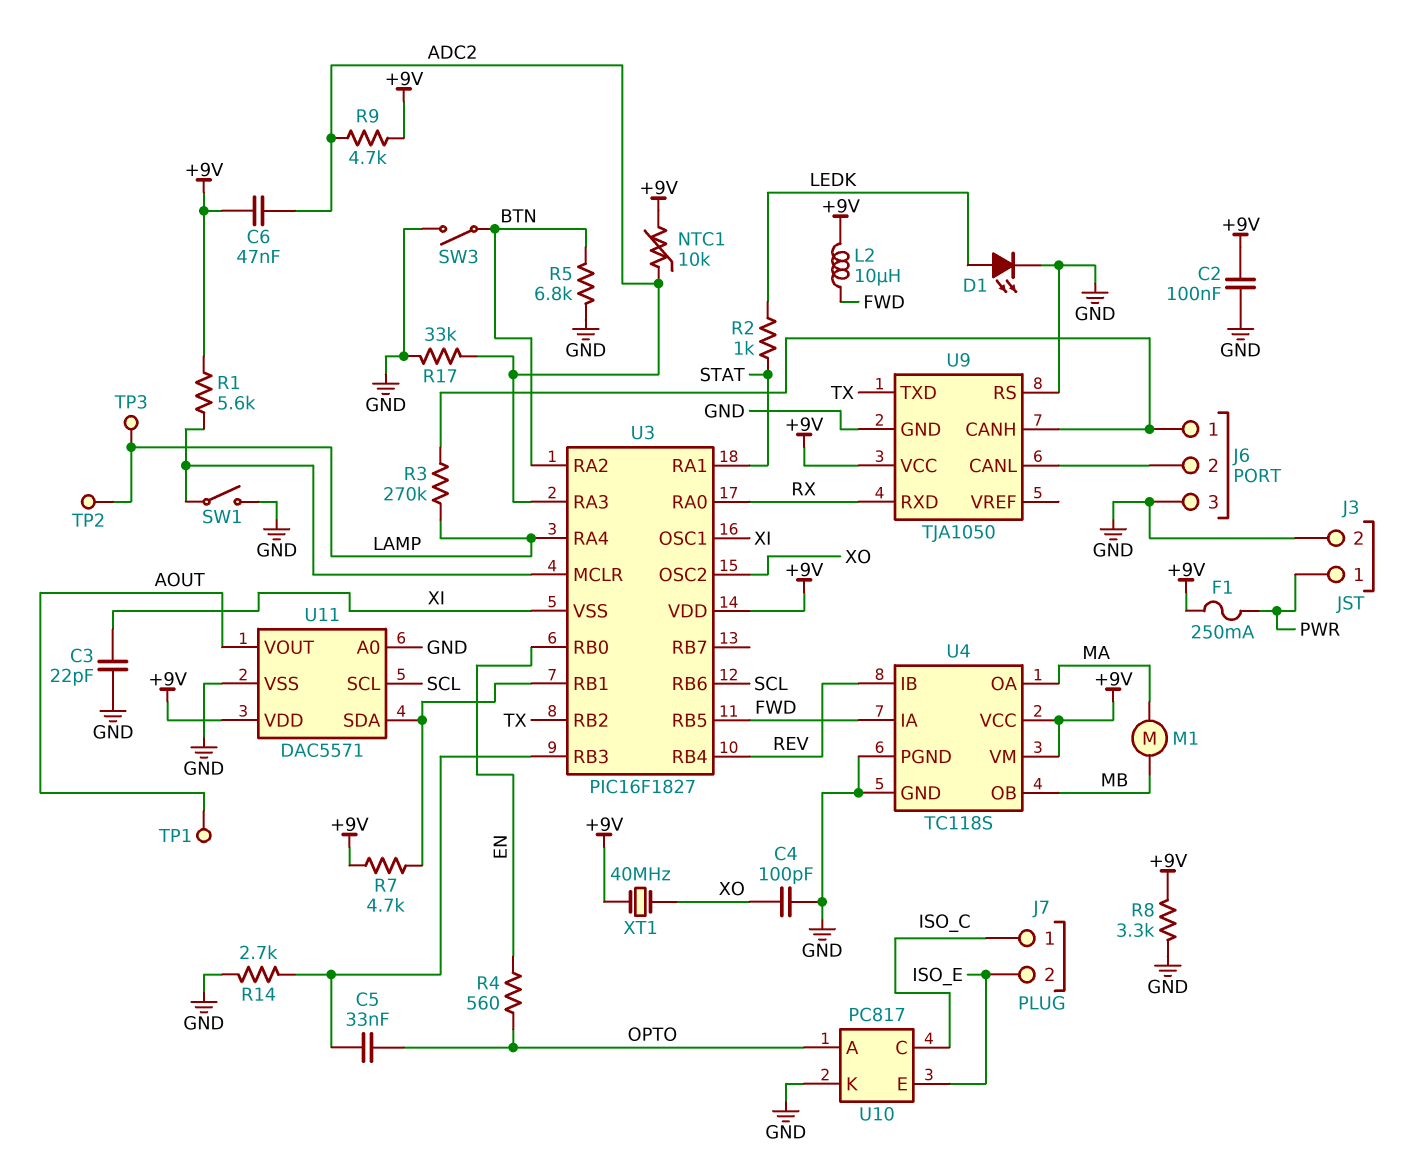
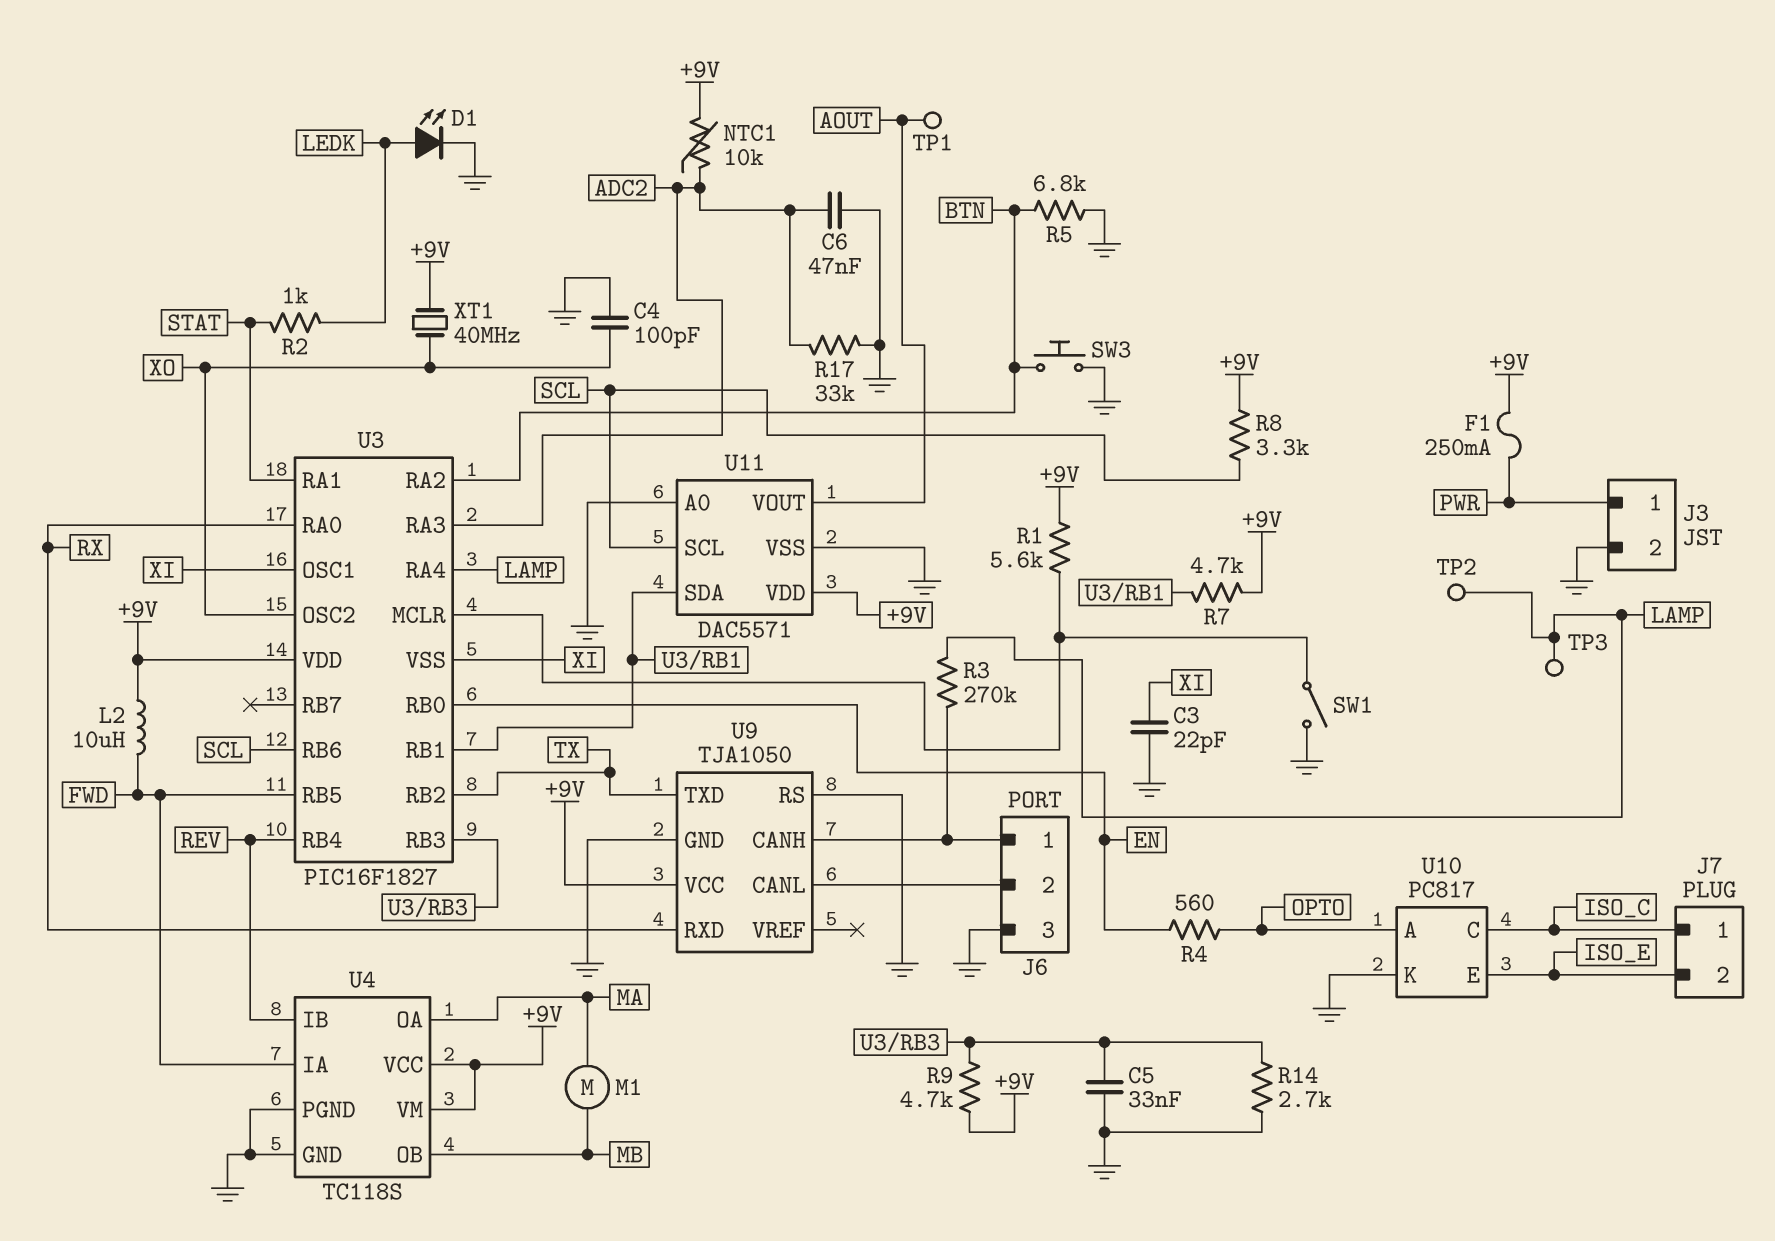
C2: 100nF (+9V, GND) -> none
C5: 33nF (OPTO, U3/RB3) -> 33nF (GND, U3/RB3)
C6: 47nF (+9V, ADC2) -> 47nF (ADC2, GND)
R8: 3.3k (+9V, GND) -> 3.3k (+9V, SCL)
R9: 4.7k (+9V, ADC2) -> 4.7k (+9V, U3/RB3)
SW3: switch (BTN, GND) -> button (BTN, GND)

